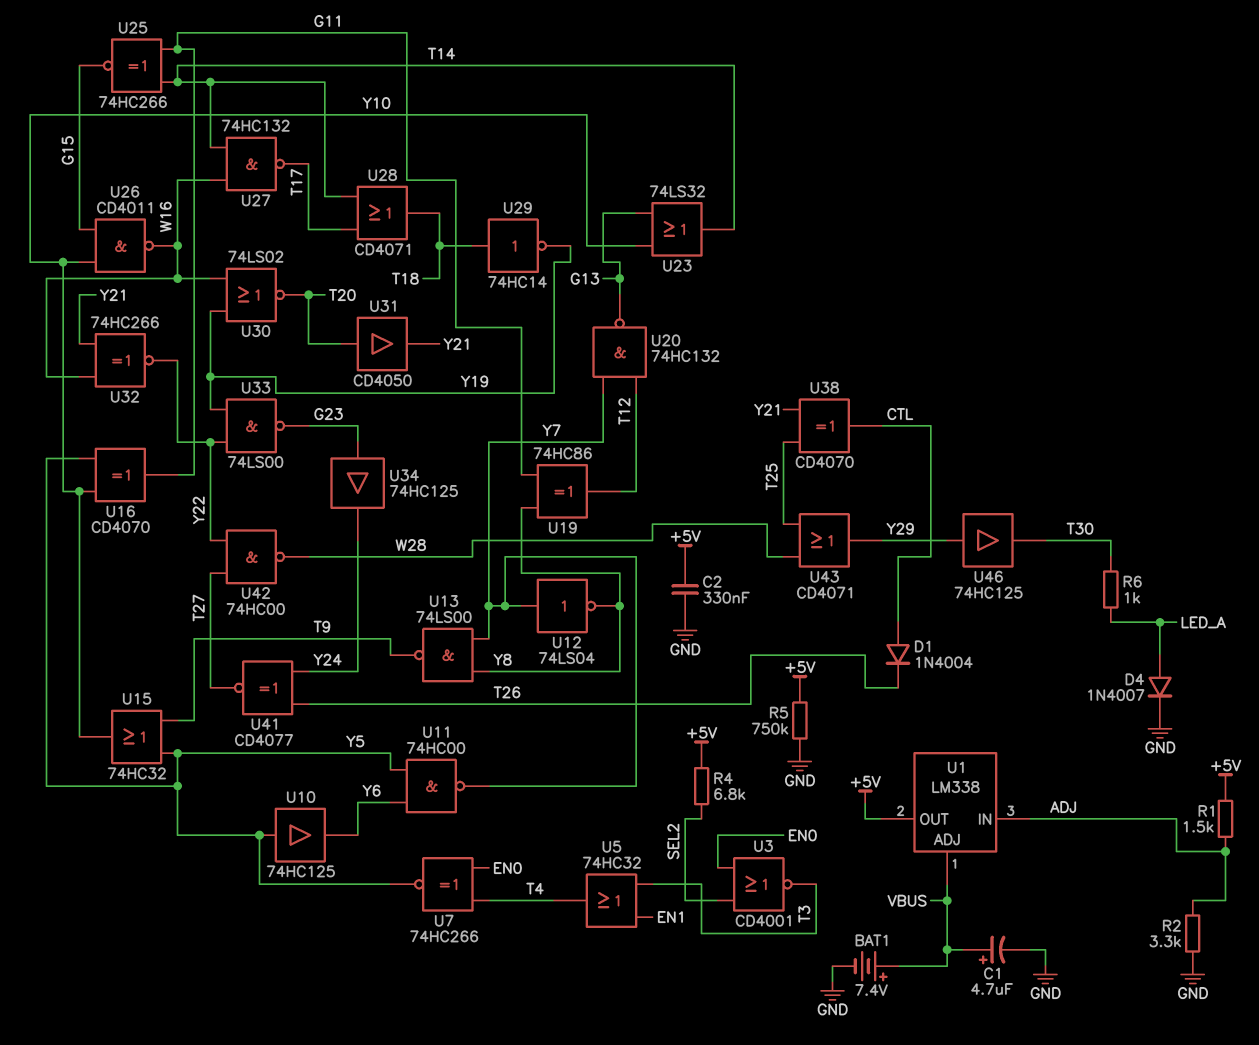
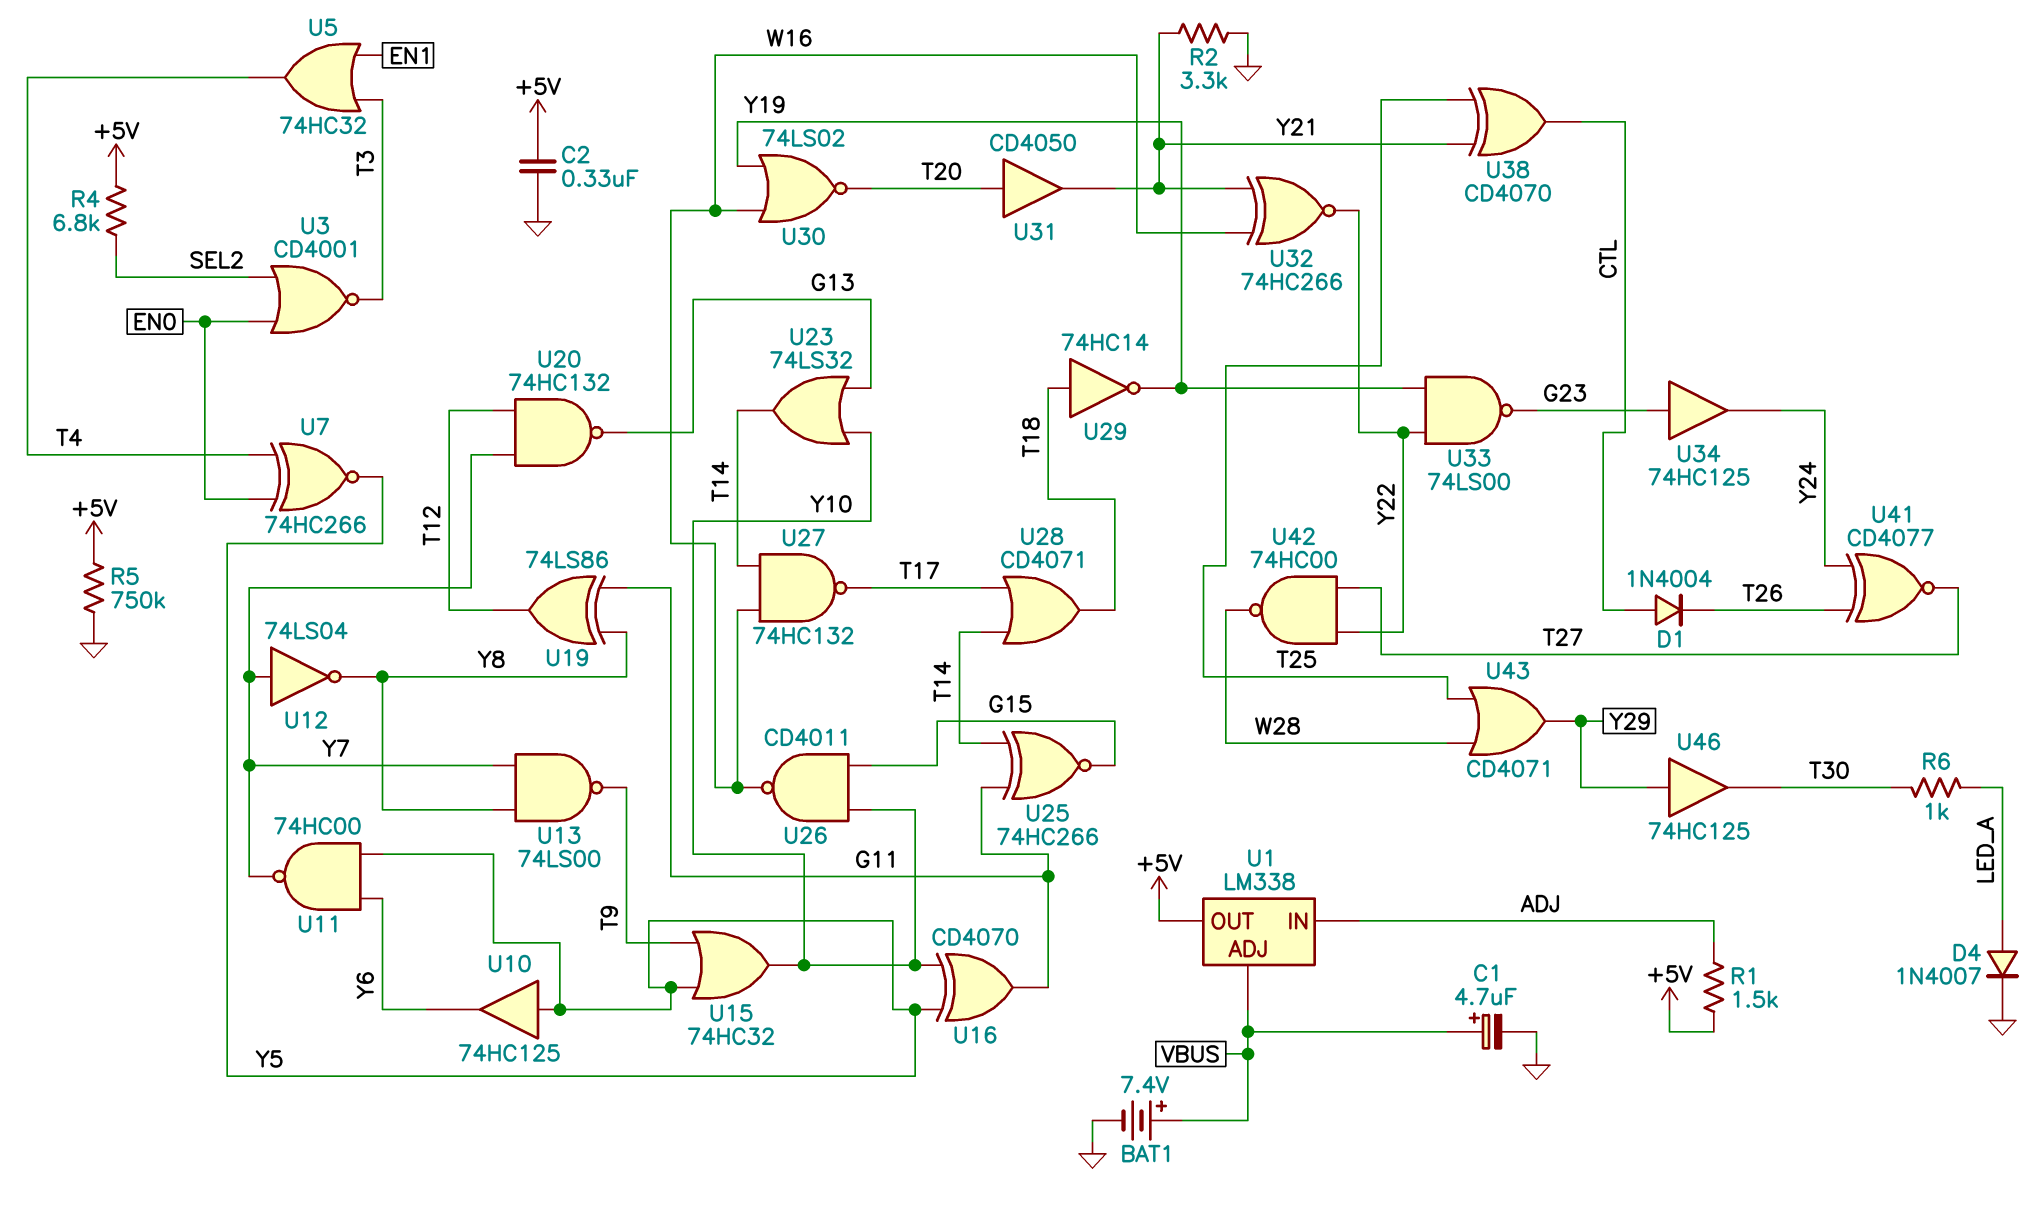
R2: 3.3k (ADJ, GND) -> 3.3k (GND, Y21)
U19: XOR 74HC86 (in G11, in Y8, out T12) -> XOR 74LS86 (in G11, in Y8, out T12)

